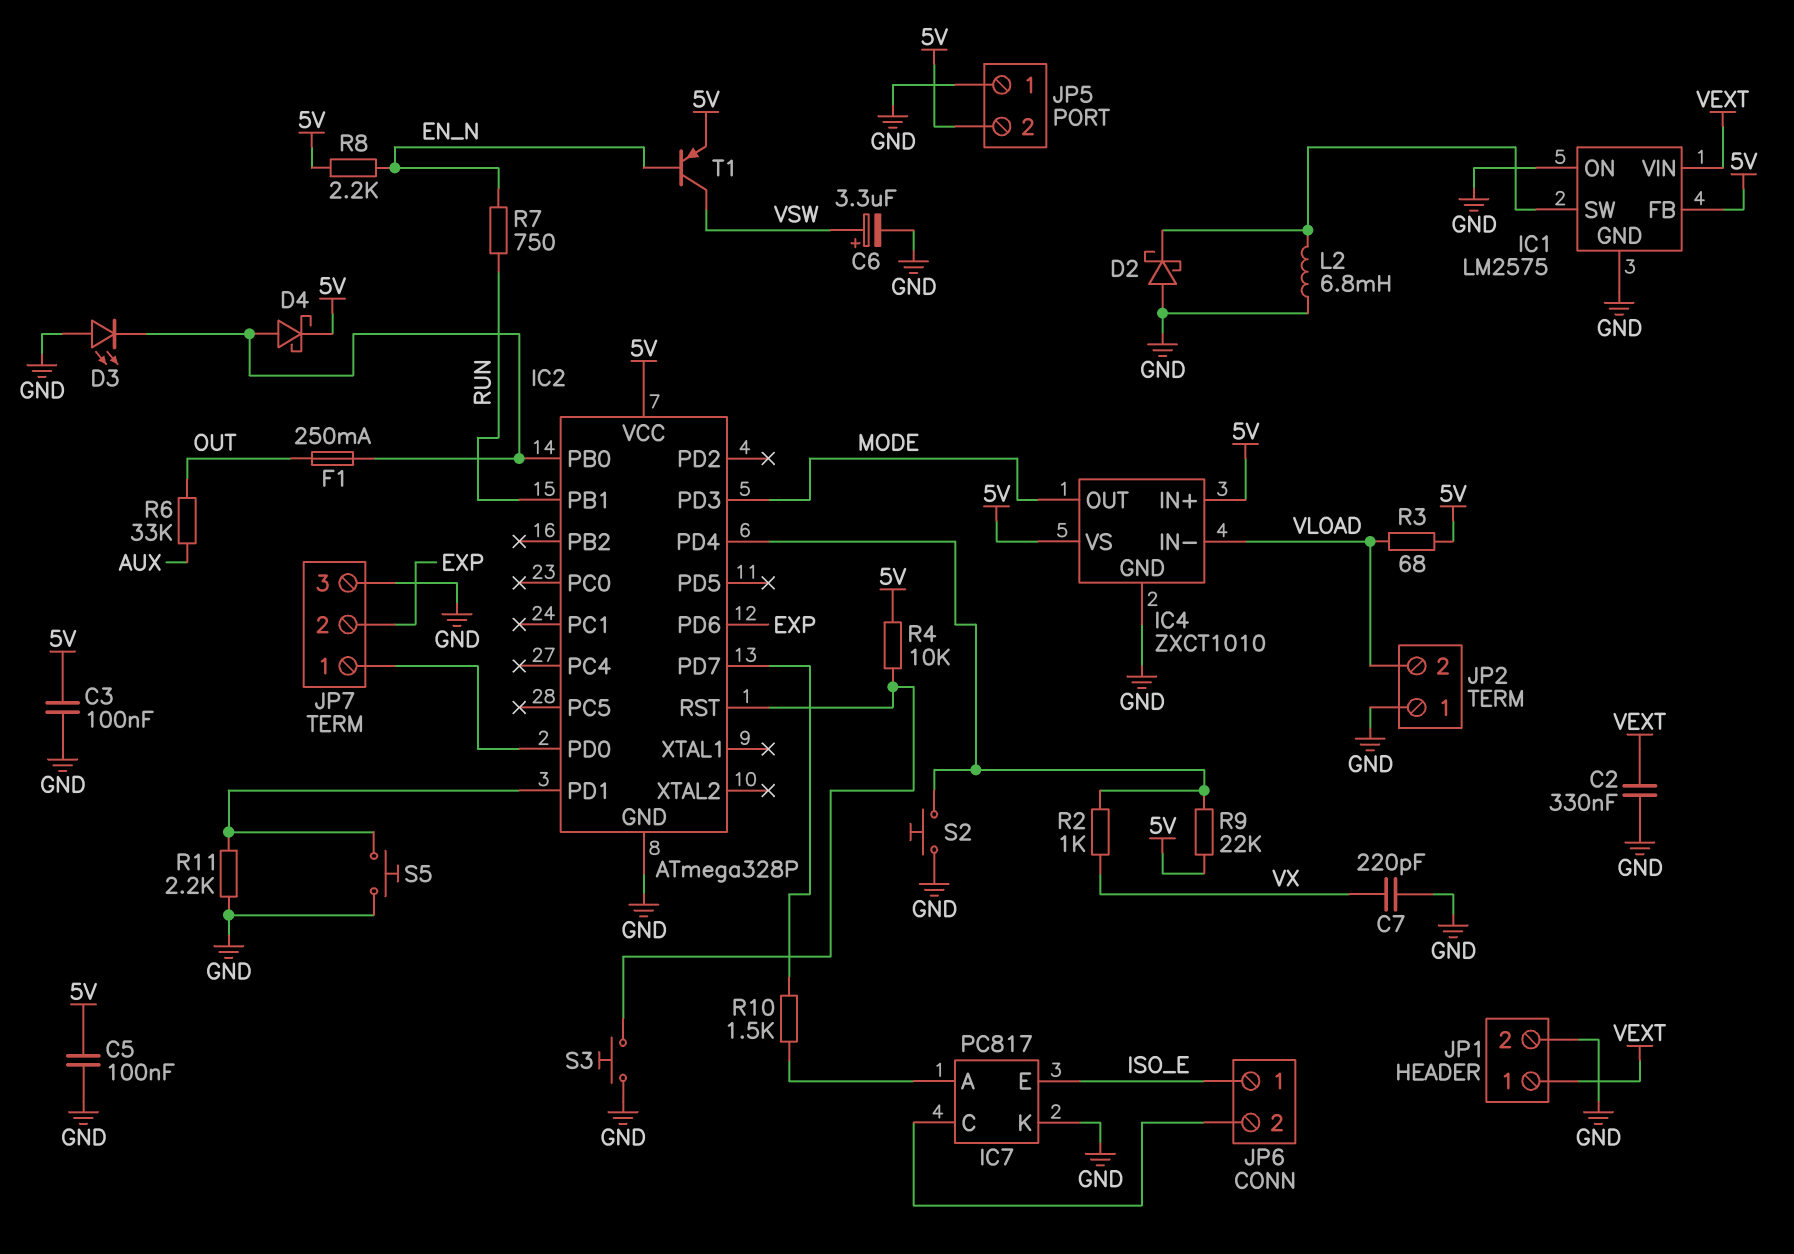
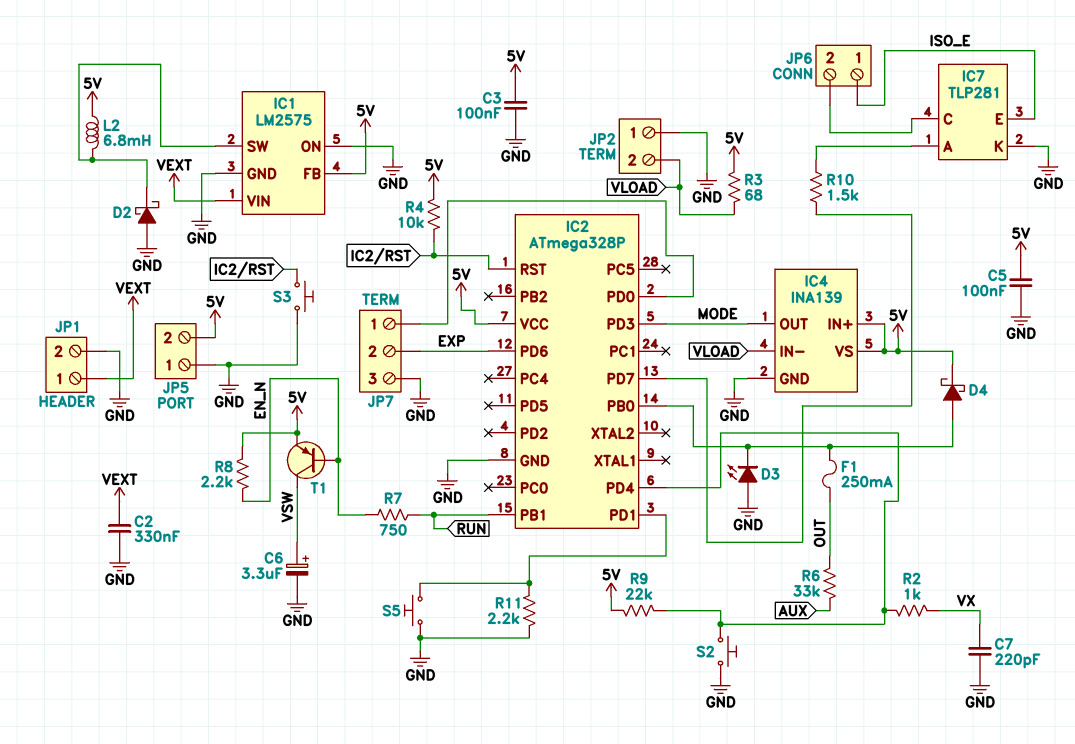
IC4: ZXCT1010 -> INA139
IC7: PC817 -> TLP281
L2: 6.8mH (GND, IC1/SW) -> 6.8mH (5V, IC1/SW)

